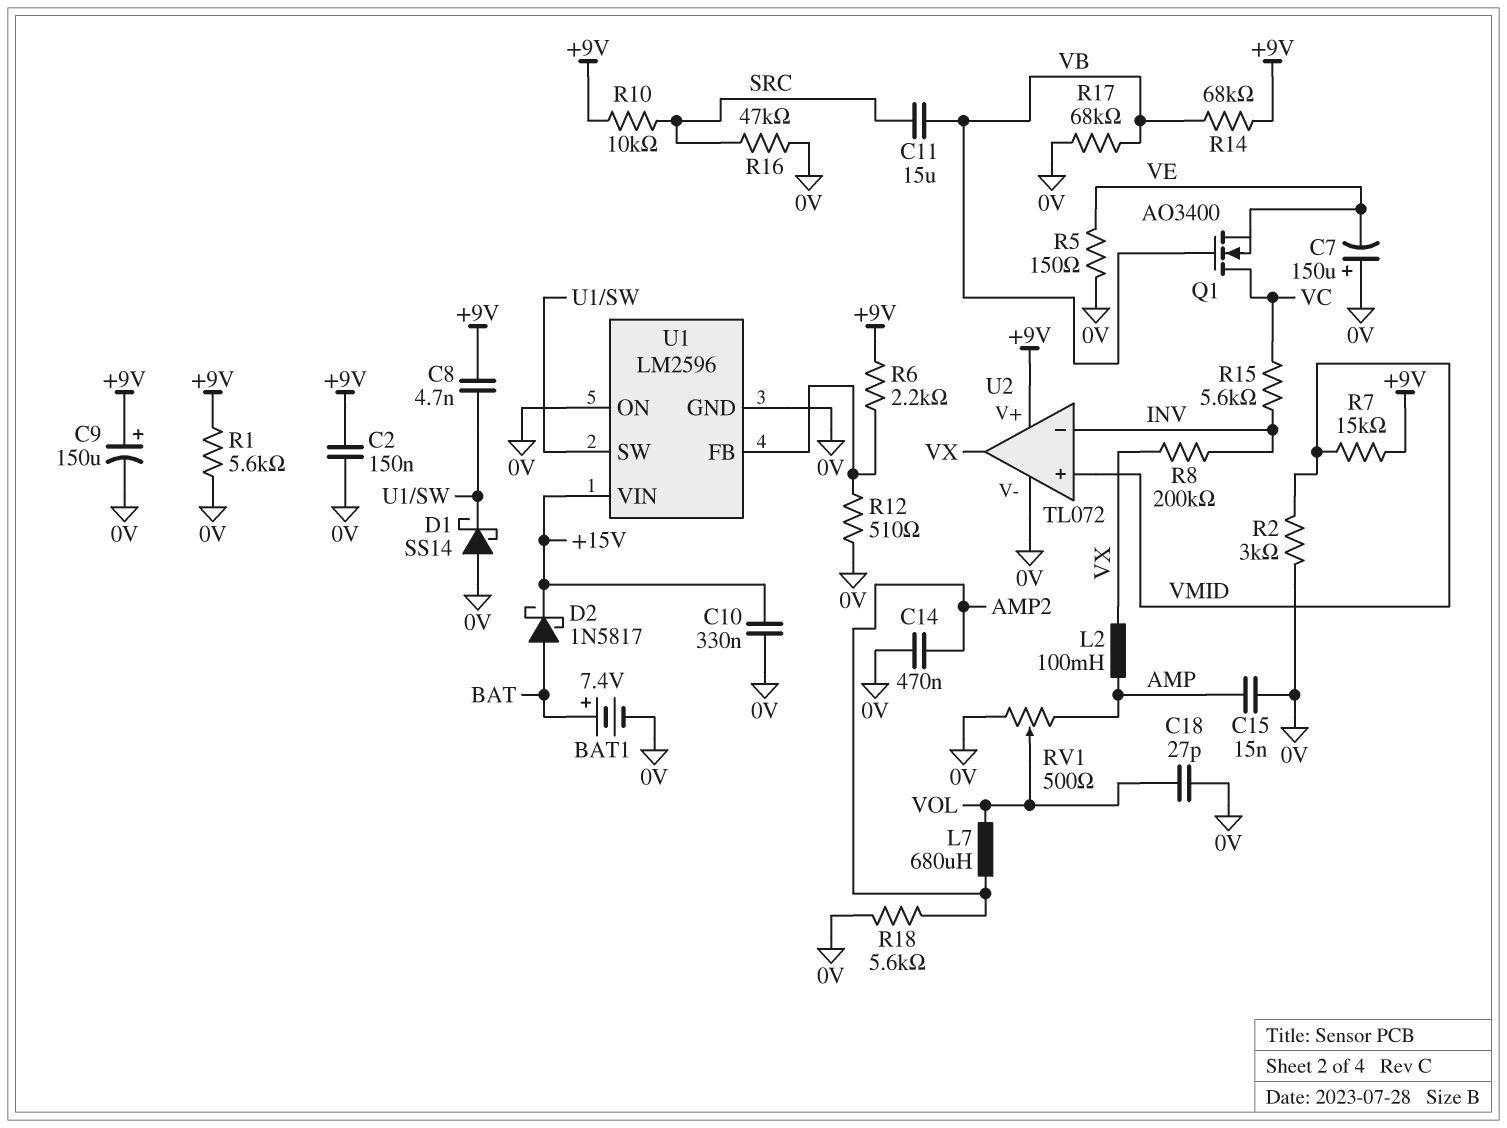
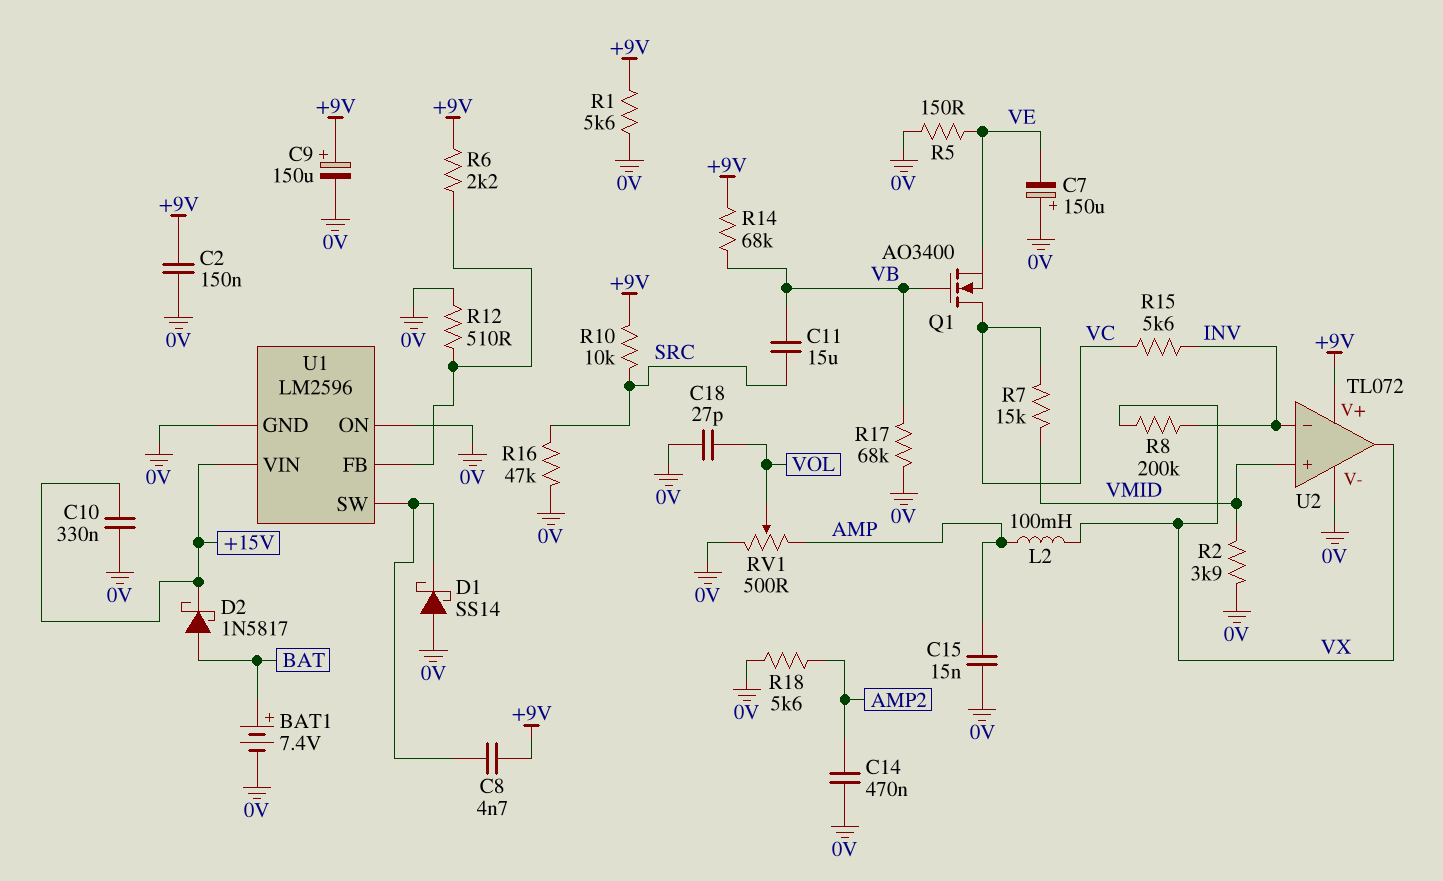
L7: 680uH (AMP2, VOL) -> none
R2: 3k (0V, VMID) -> 3.9k (0V, VMID)
R7: 15k (+9V, VMID) -> 15k (VC, VMID)

